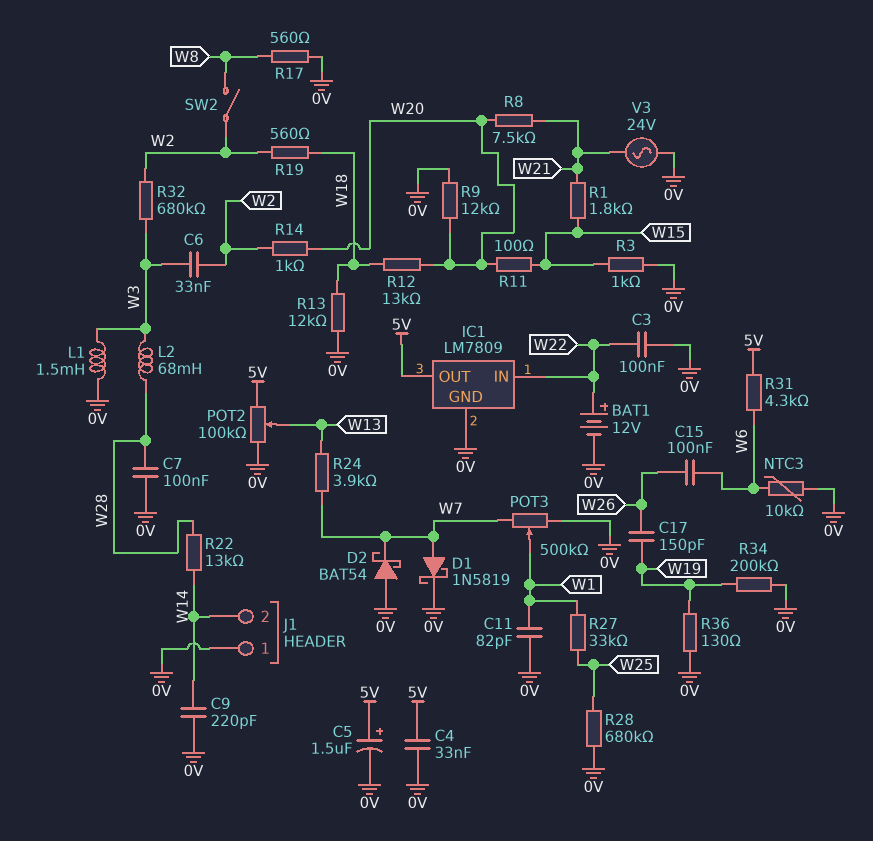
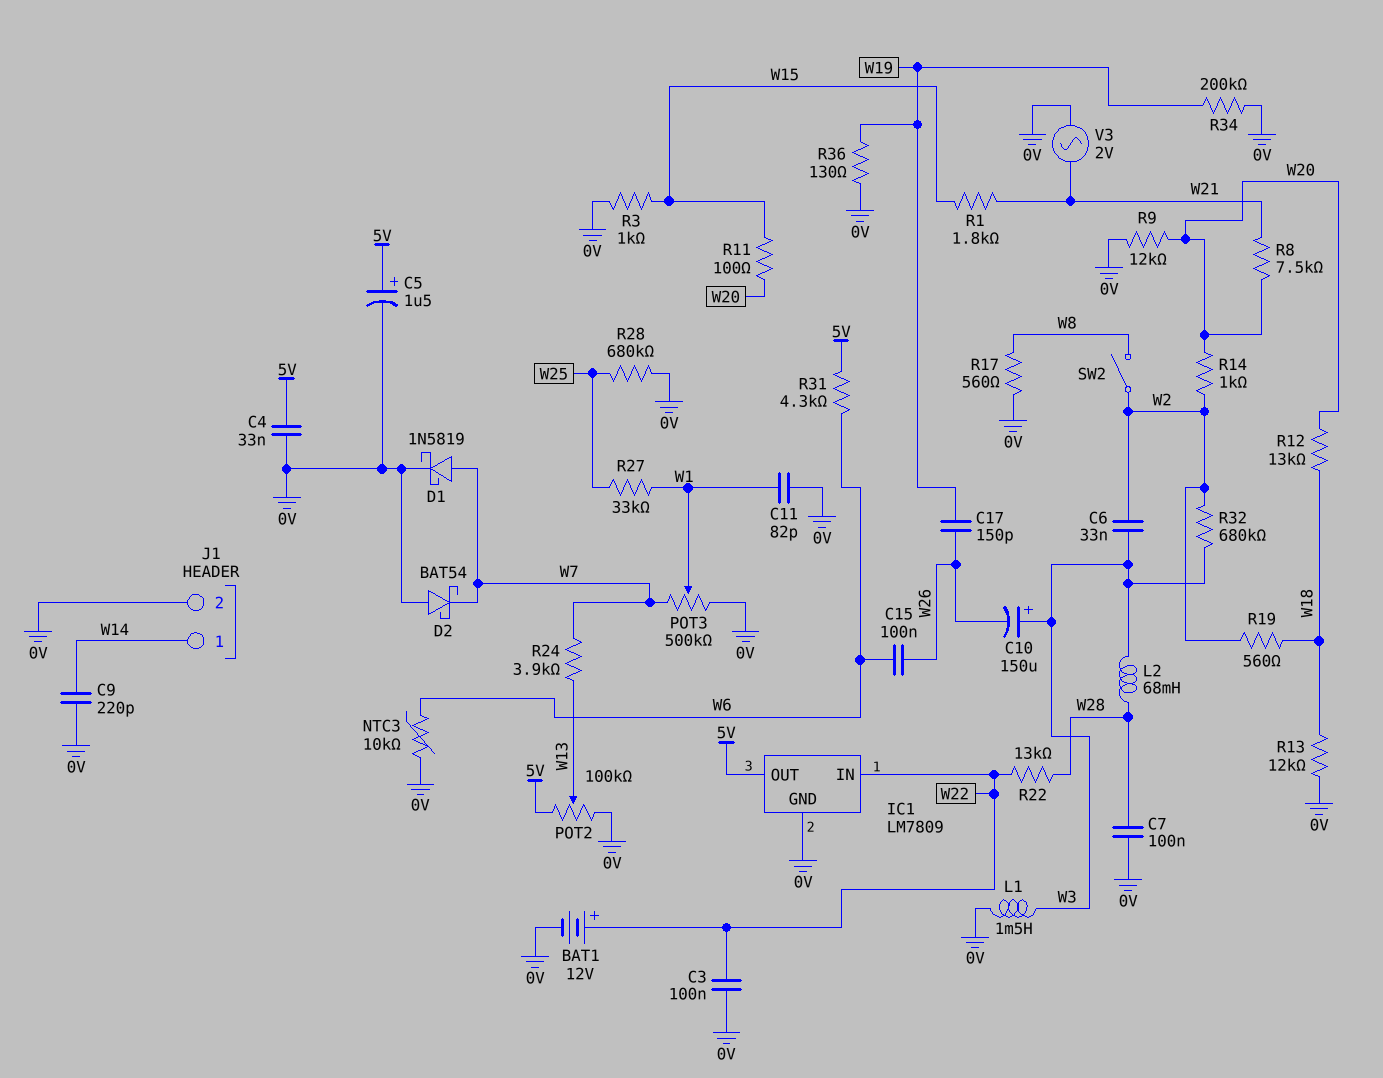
C10: none -> 150uF (plus W3, minus W26)
J1 pin 1: 0V -> W14
J1 pin 2: W14 -> 0V
R22: 13k (W14, W28) -> 13k (W22, W28)
V3: AC 24V (0V, W21) -> AC 2V (0V, W21)

